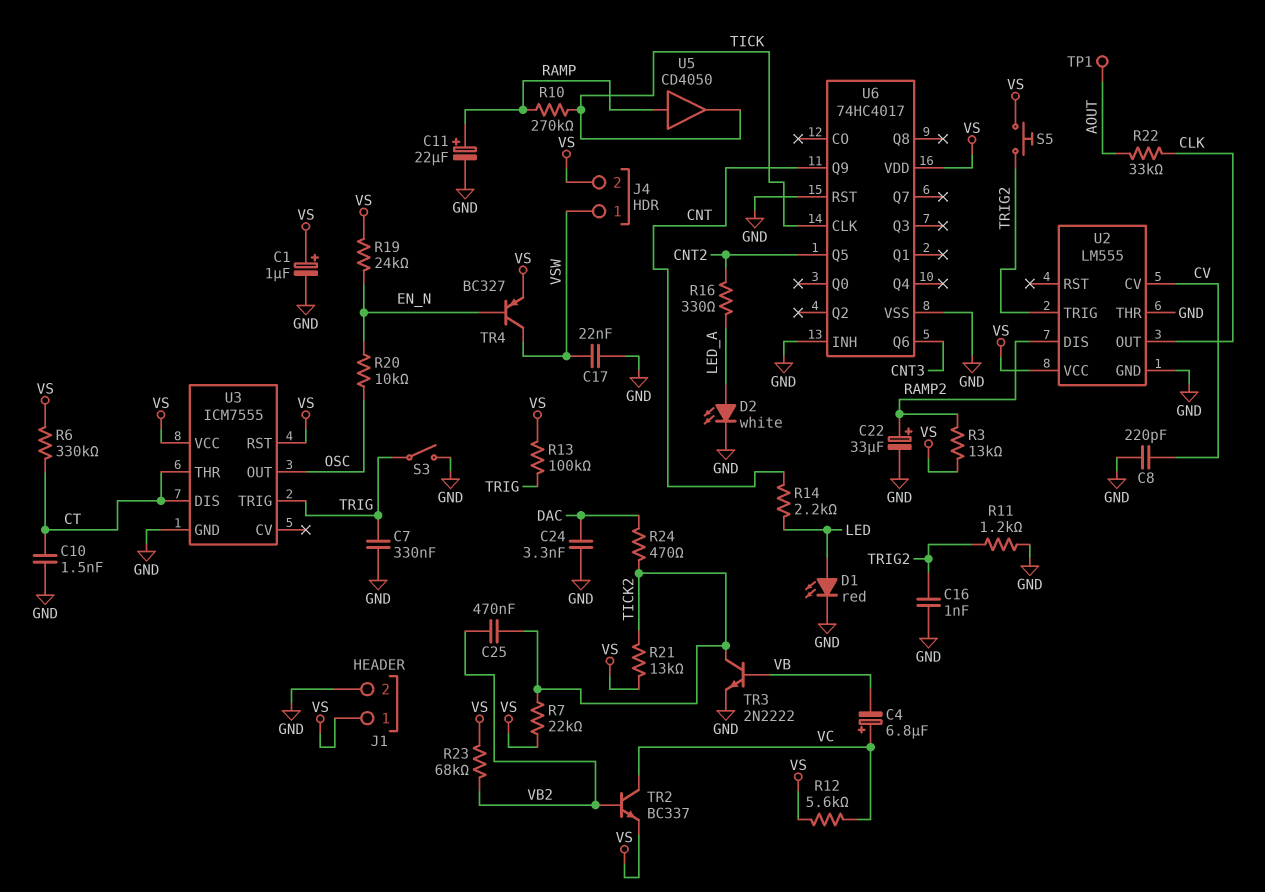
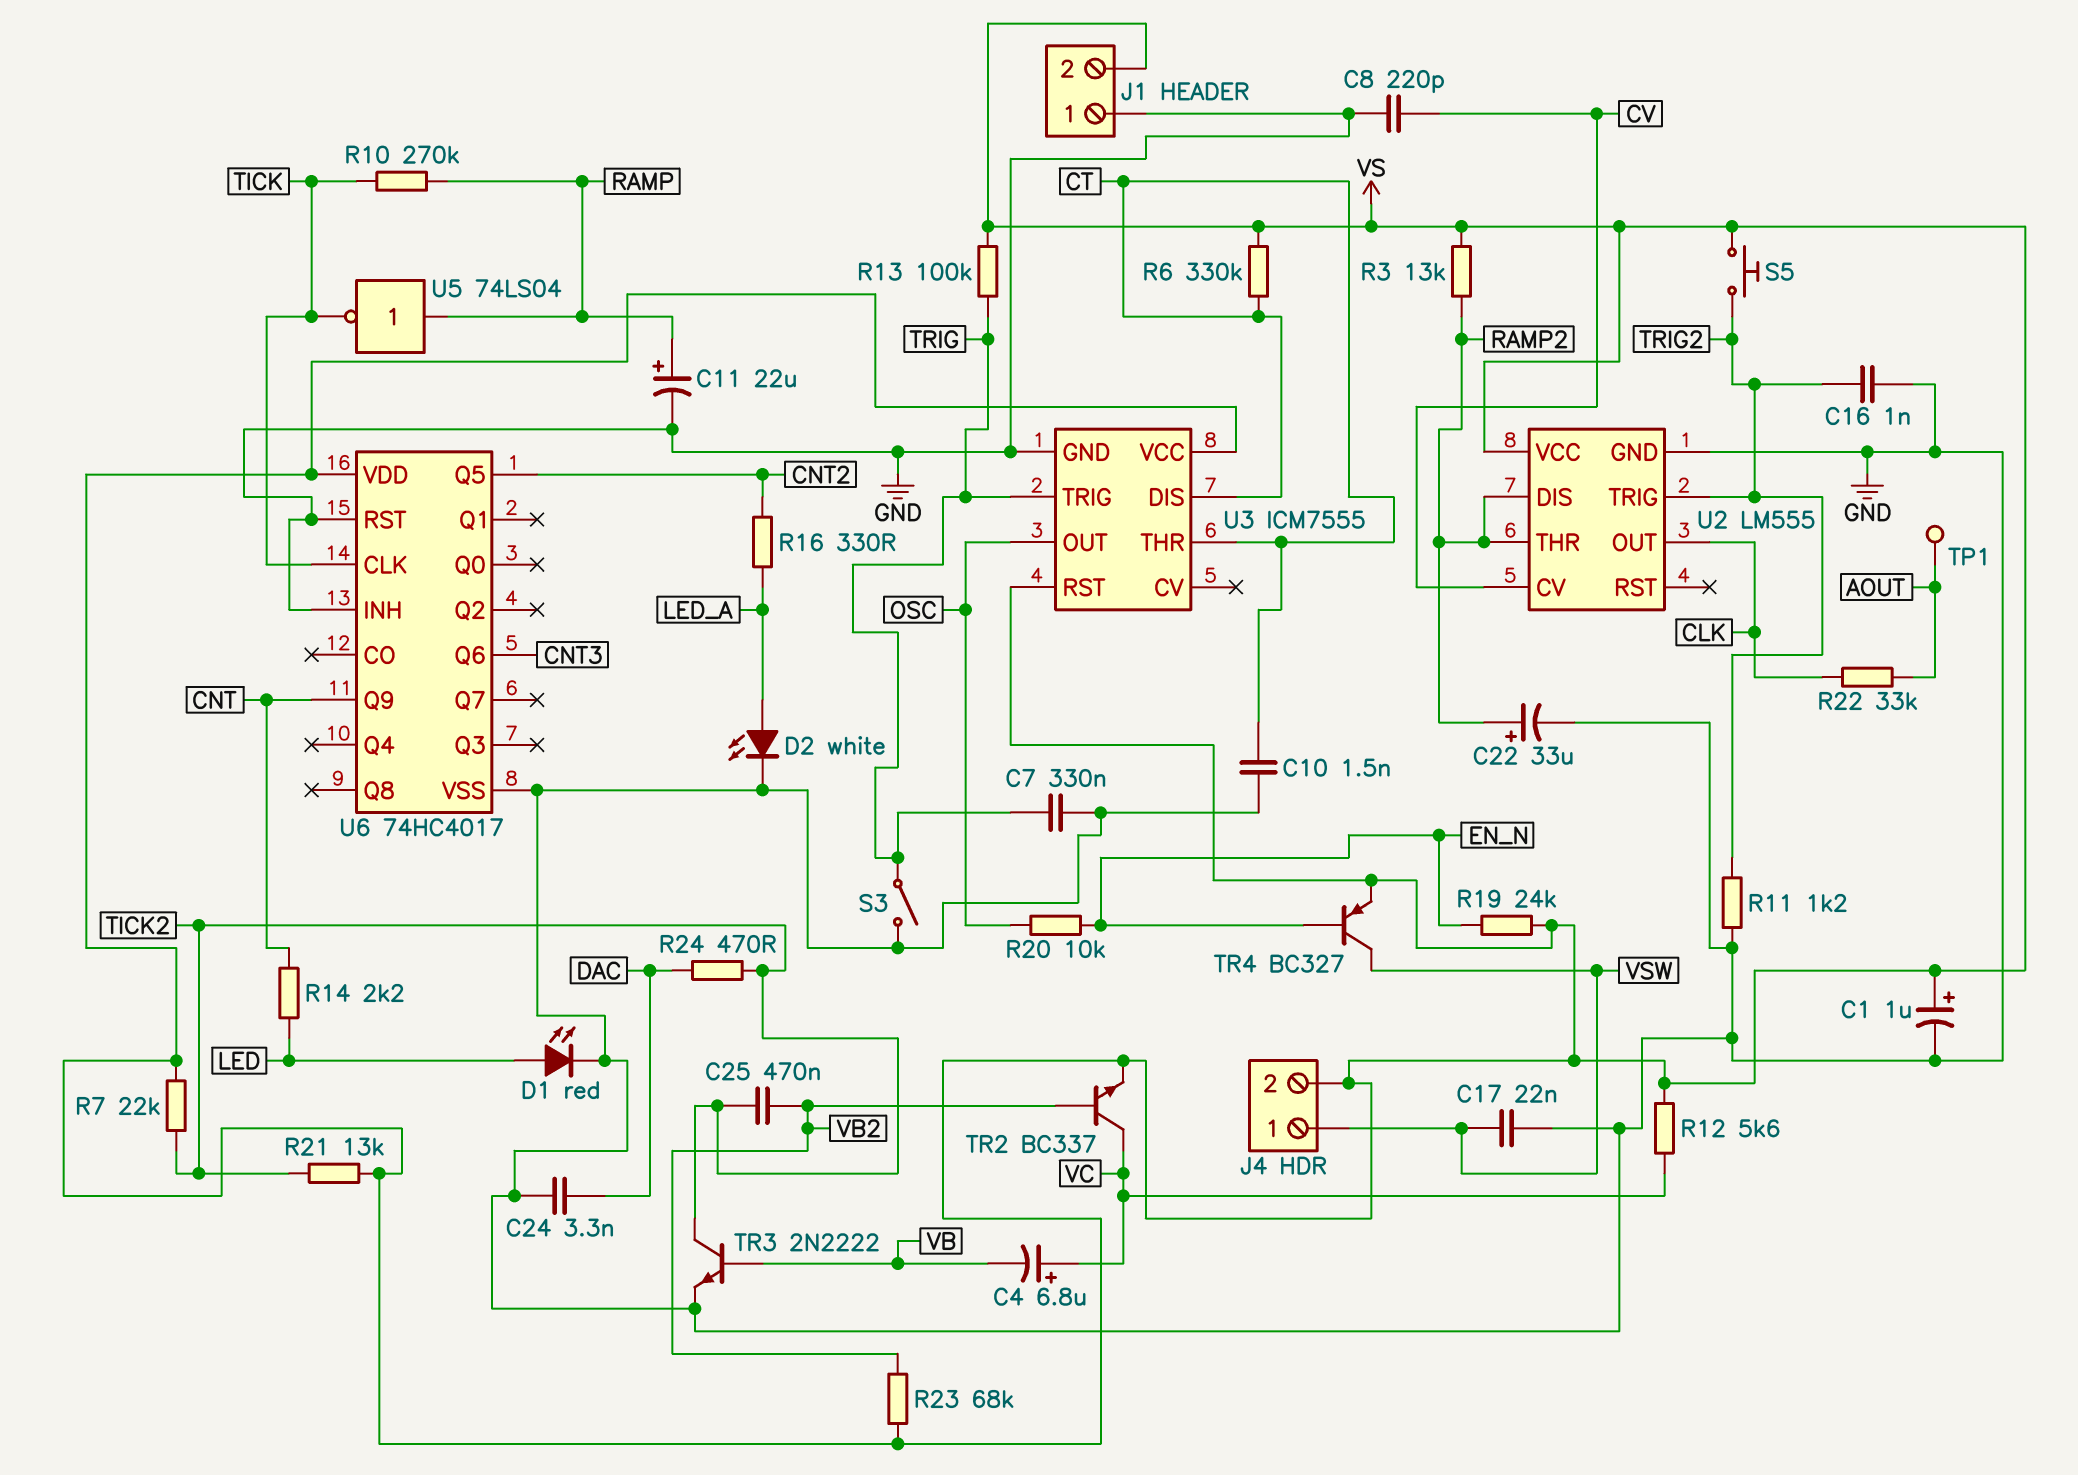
J1 pin 1: VS -> GND
J1 pin 2: GND -> VS
U2 pin THR: GND -> RAMP2
U5: buffer CD4050 (in RAMP, out TICK) -> NOT 74LS04 (in RAMP, out TICK)

